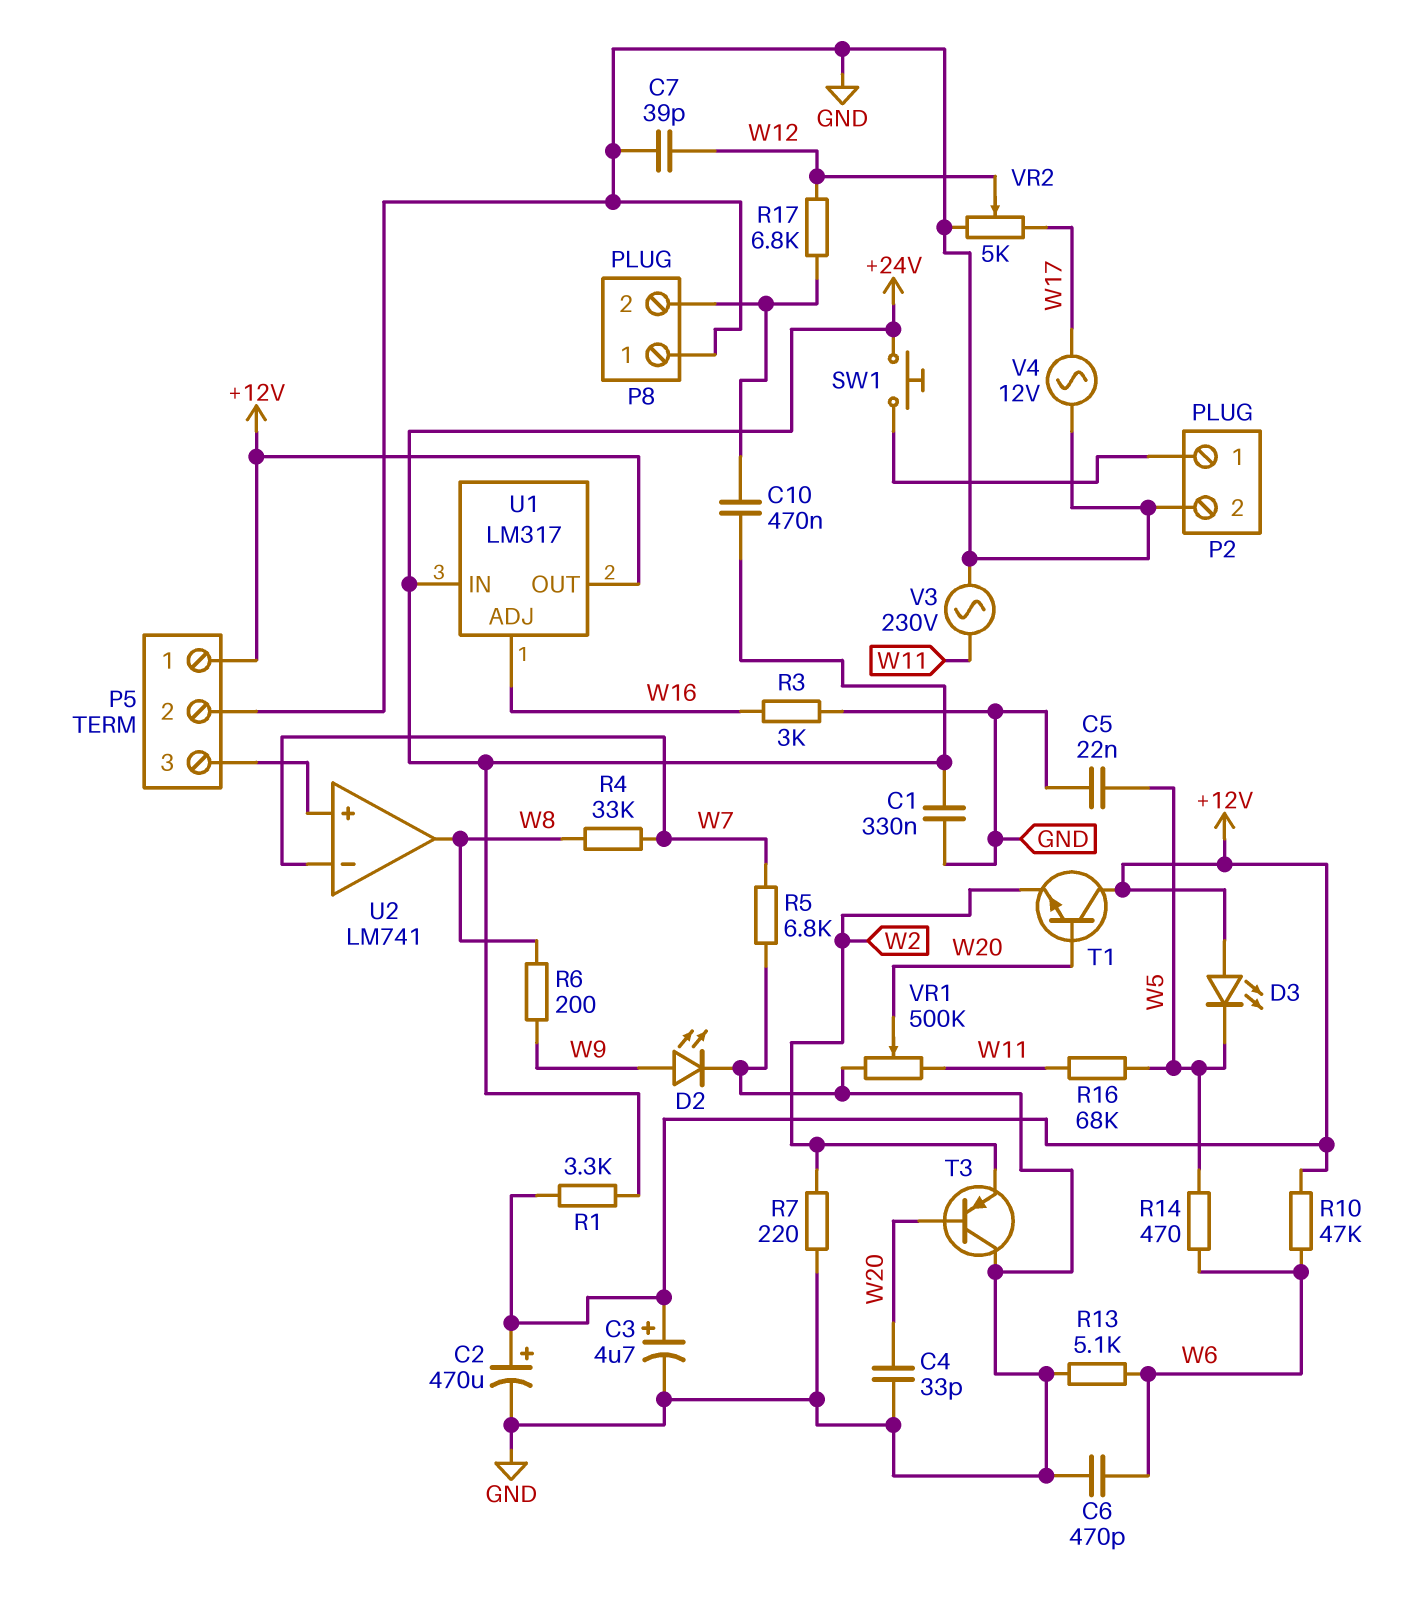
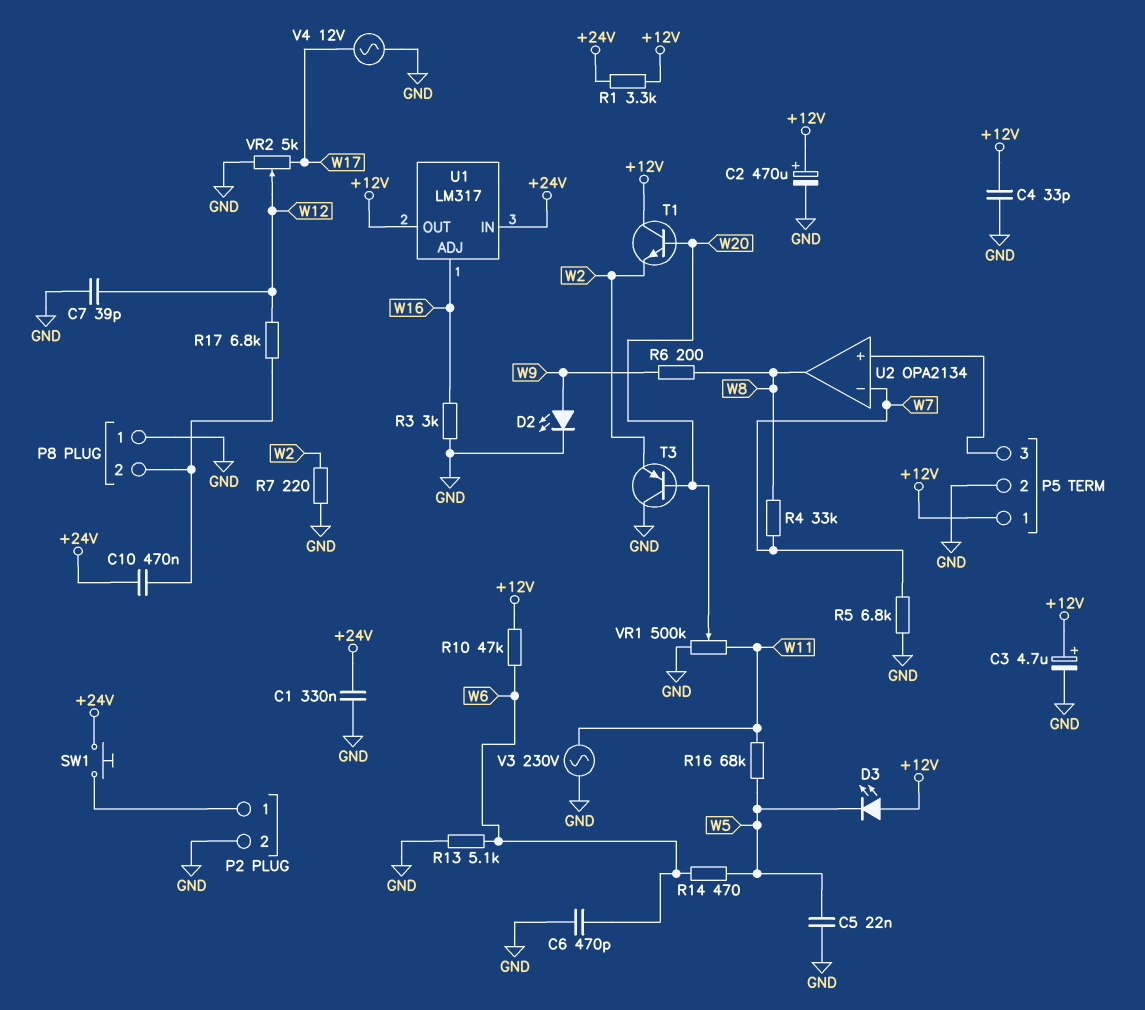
C4: 33pF (GND, W20) -> 33pF (+12V, GND)
U2: LM741 -> OPA2134

